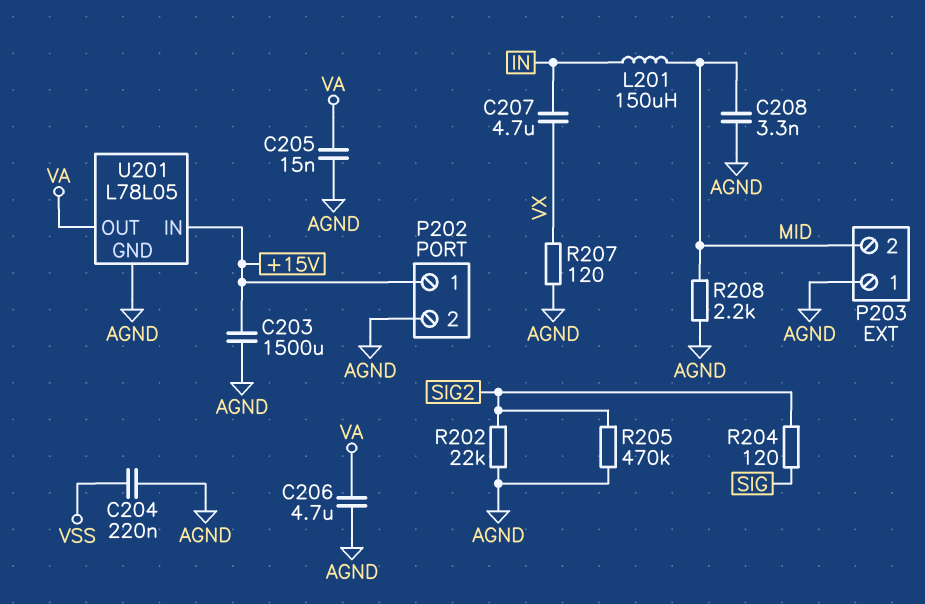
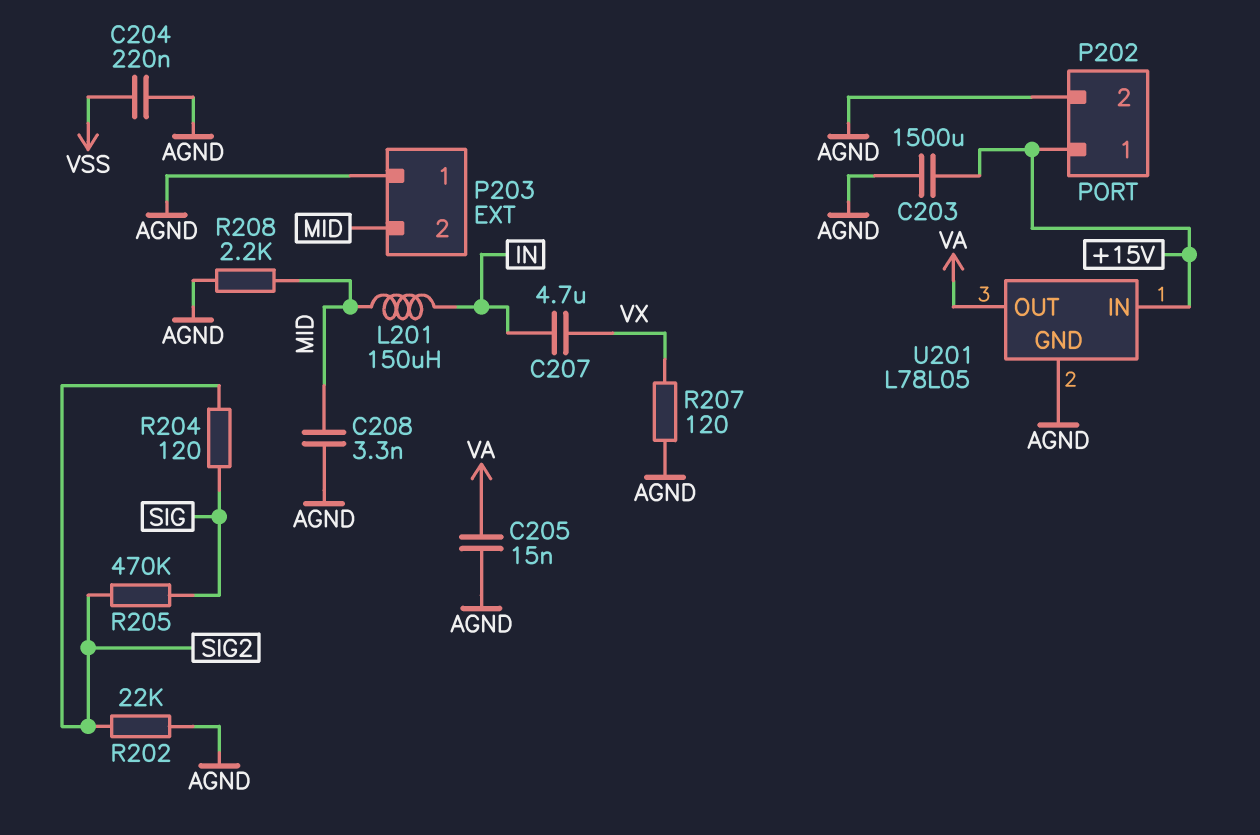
C206: 4.7uF (AGND, VA) -> none
R205: 470k (AGND, SIG2) -> 470k (SIG, SIG2)

